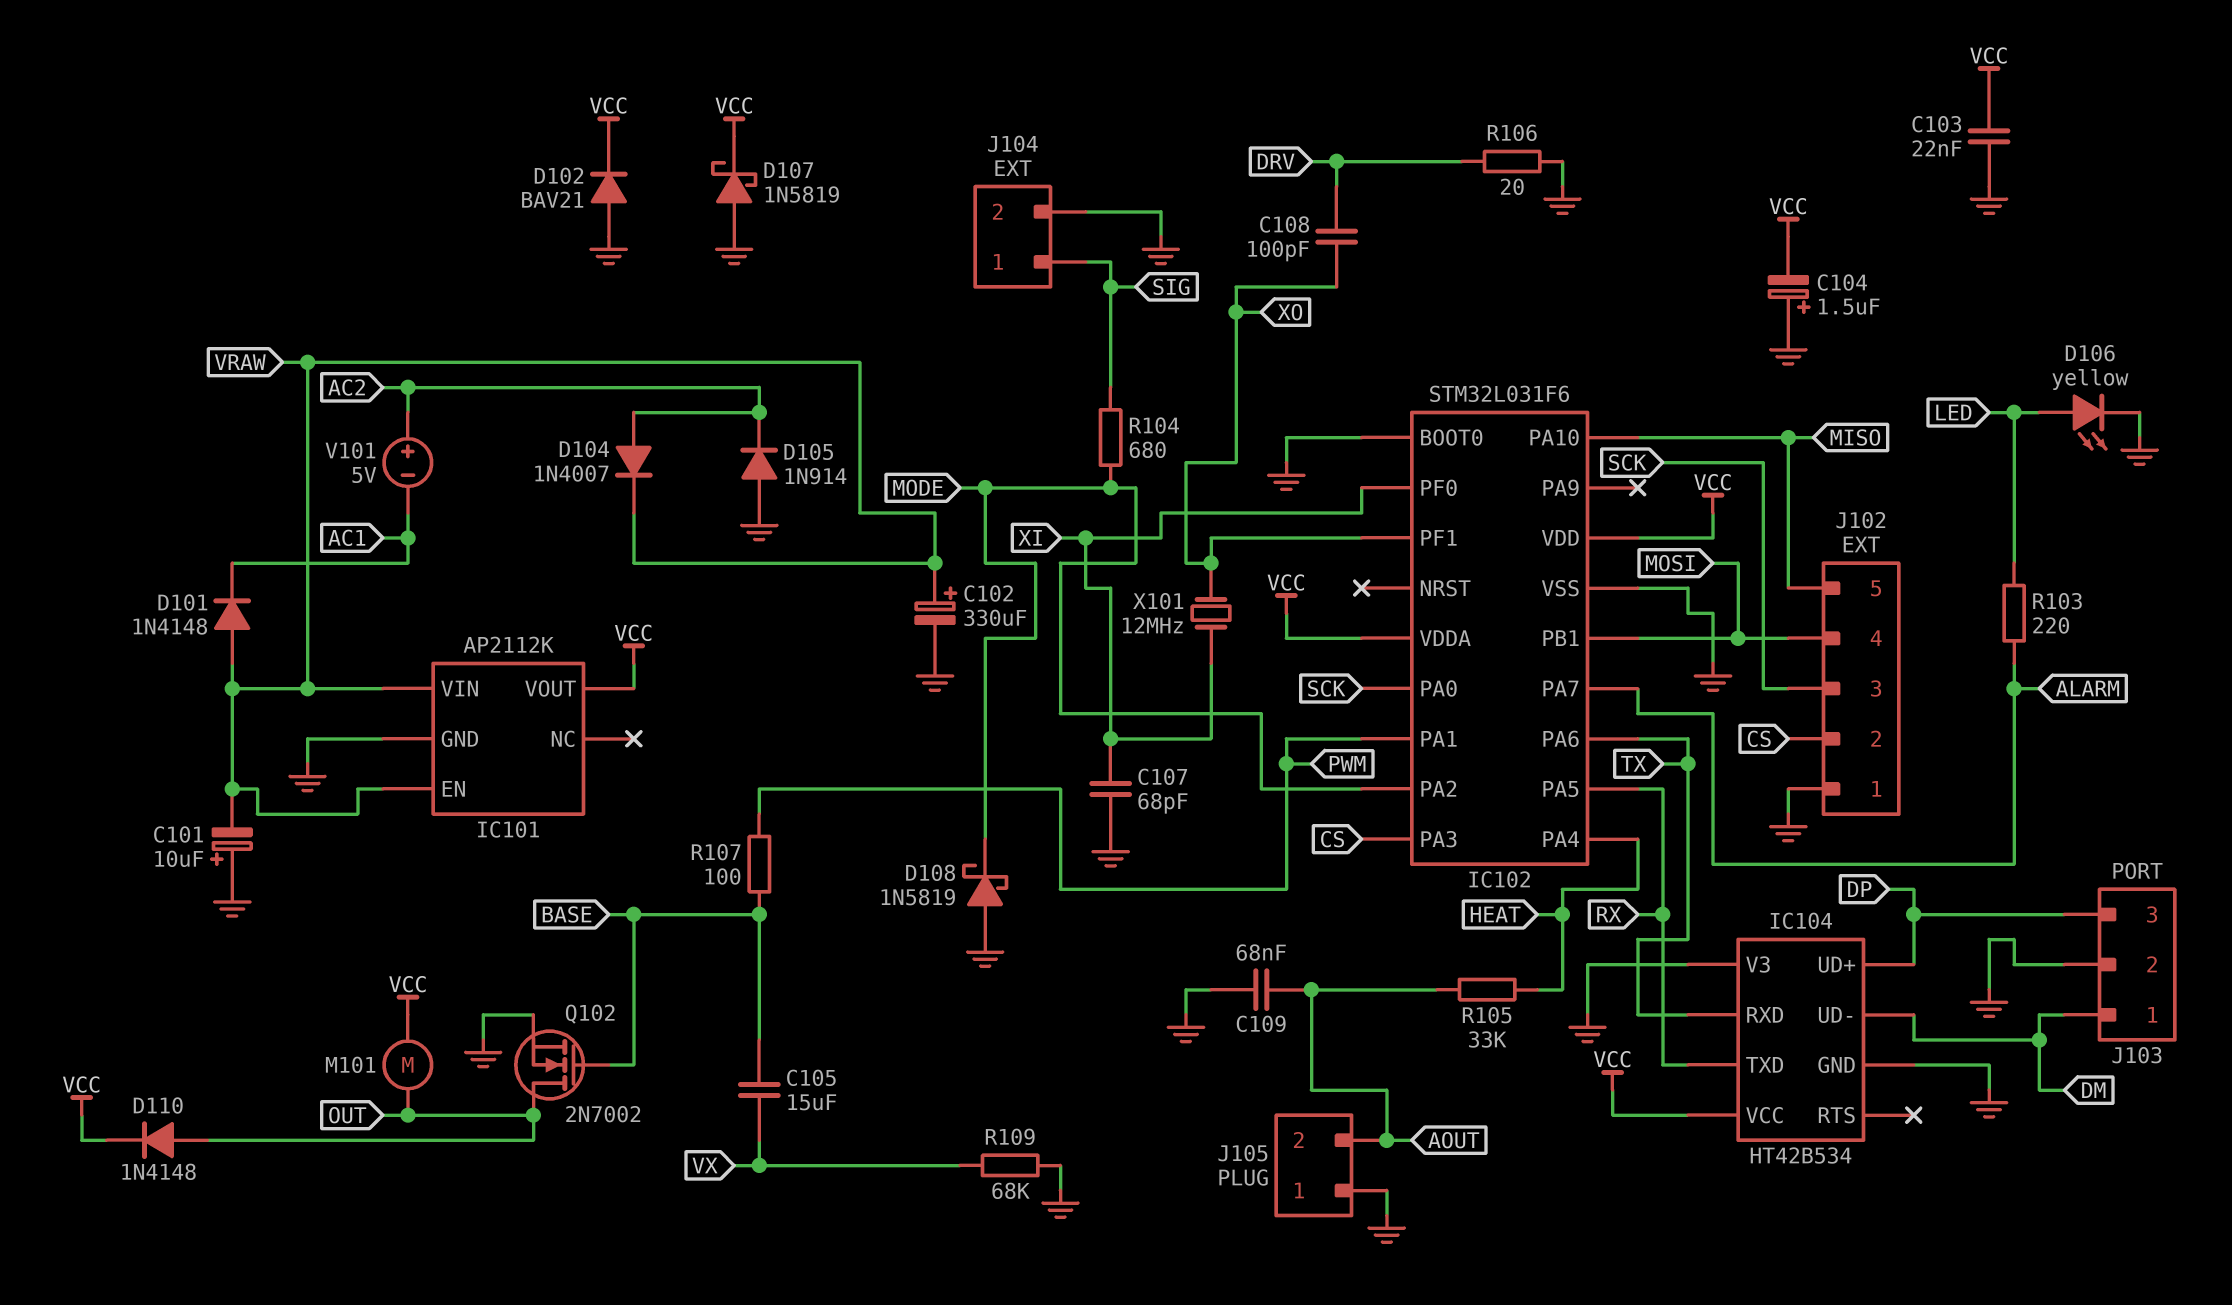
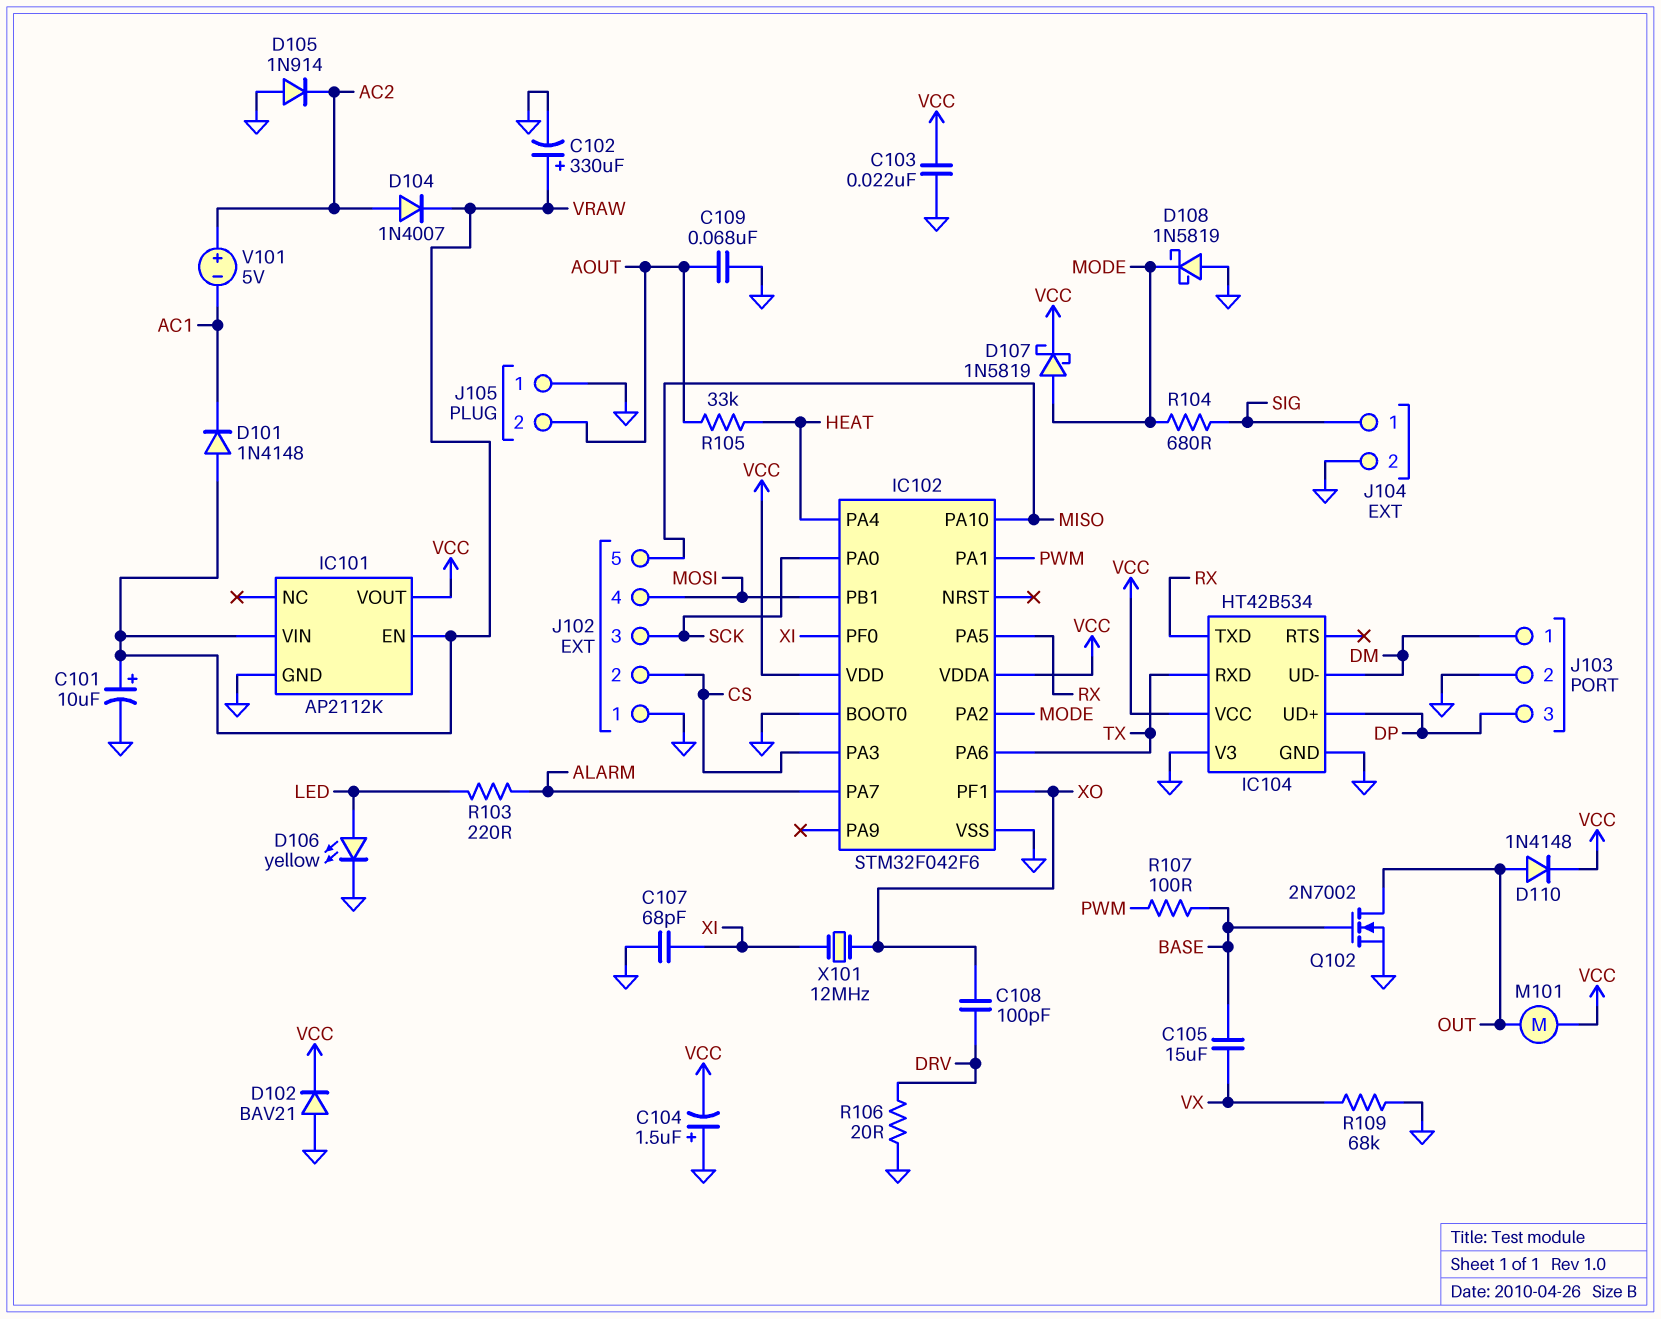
C101: 10uF (plus GND, minus VRAW) -> 10uF (plus VRAW, minus GND)
D107: schottky 1N5819 (A GND, K VCC) -> schottky 1N5819 (A MODE, K VCC)
IC102: STM32L031F6 -> STM32F042F6

